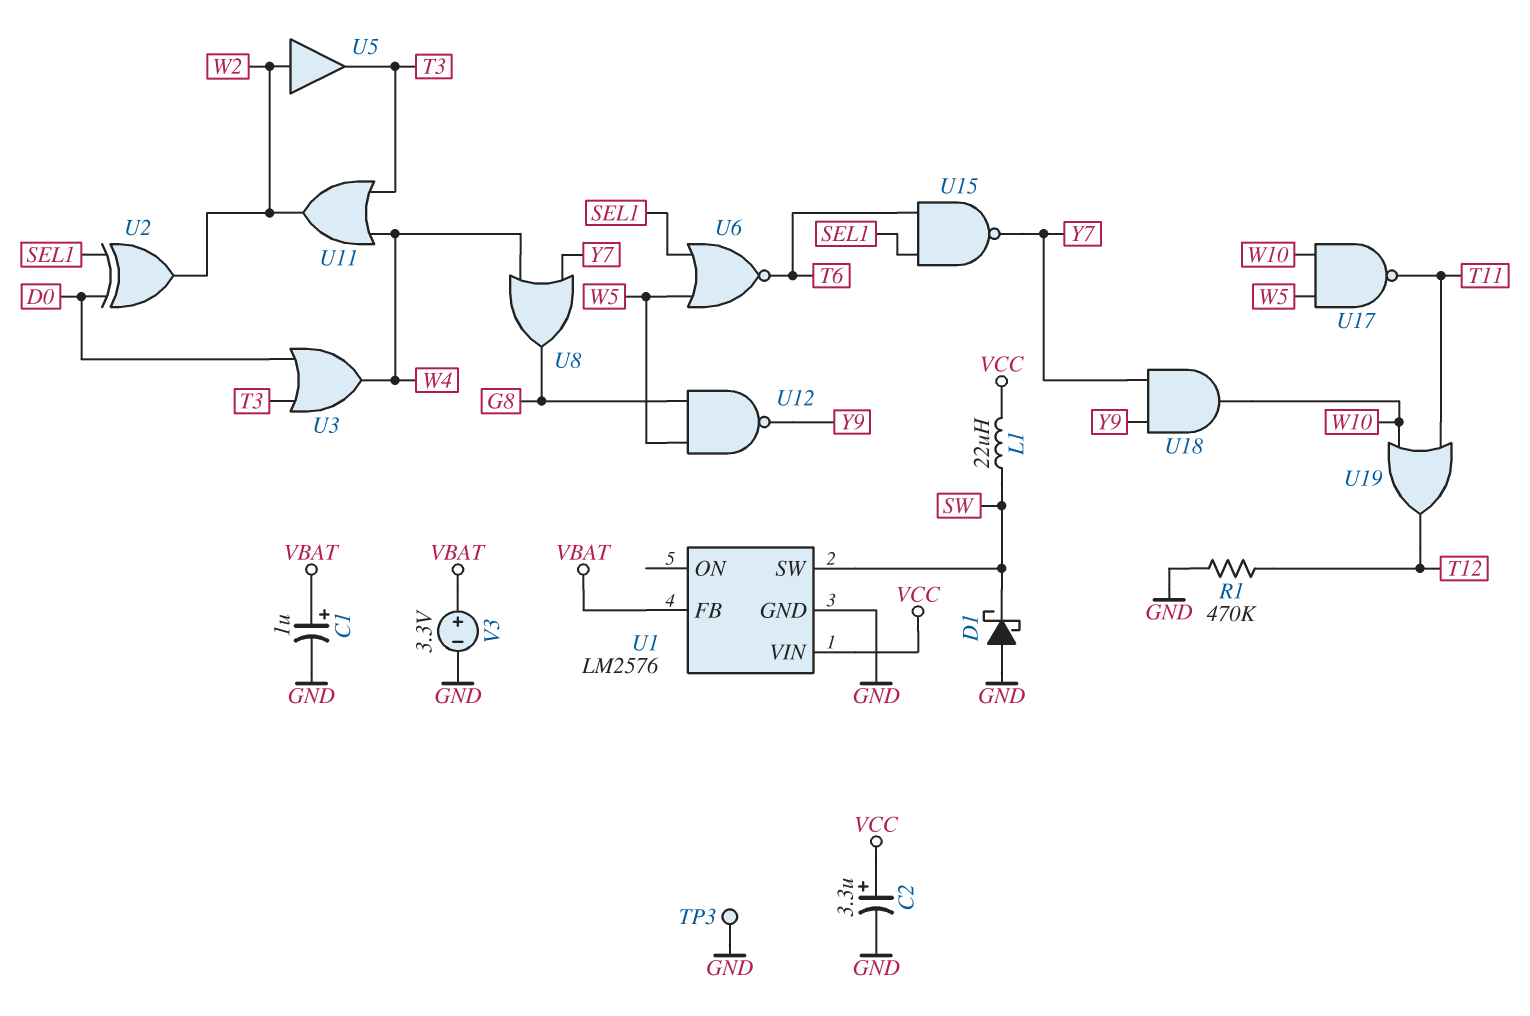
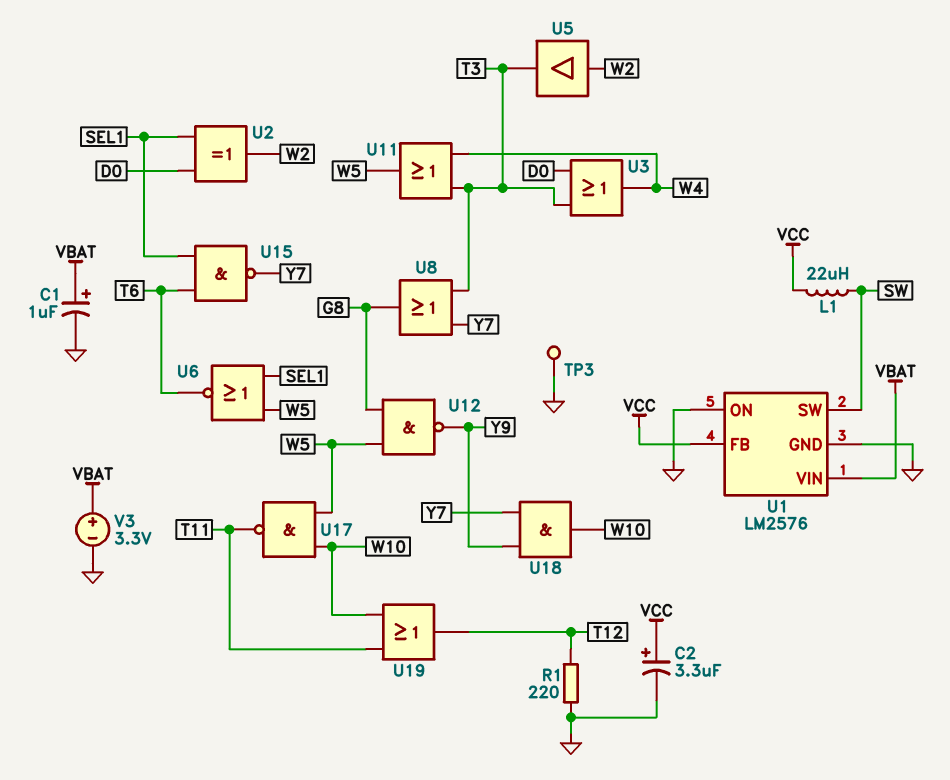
D1: schottky (A GND, K SW) -> none
R1: 470k (GND, T12) -> 220 (GND, T12)
U1 pin FB: VBAT -> VCC
U1 pin ON: none -> GND
U1 pin VIN: VCC -> VBAT
U8: OR (in W4, in Y7, out G8) -> OR (in T3, in Y7, out G8)
U11: OR (in T3, in W4, out W2) -> OR (in T3, in W4, out W5)

